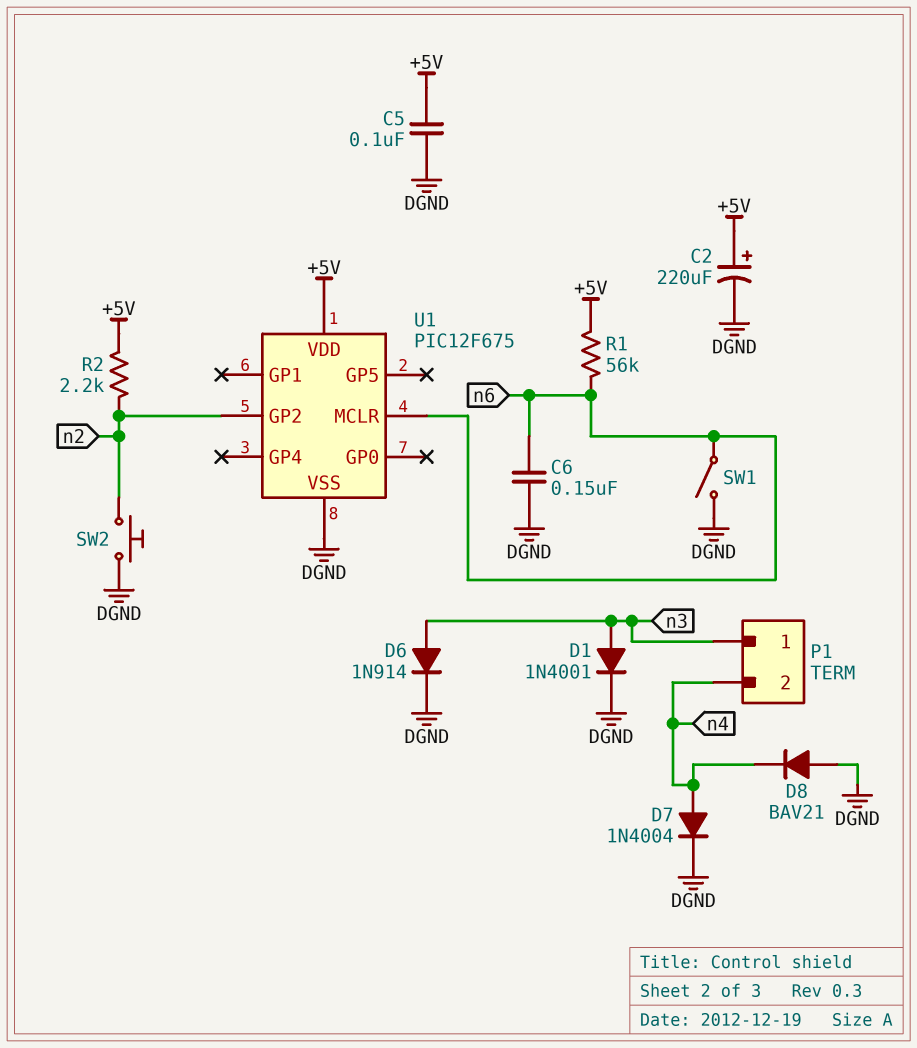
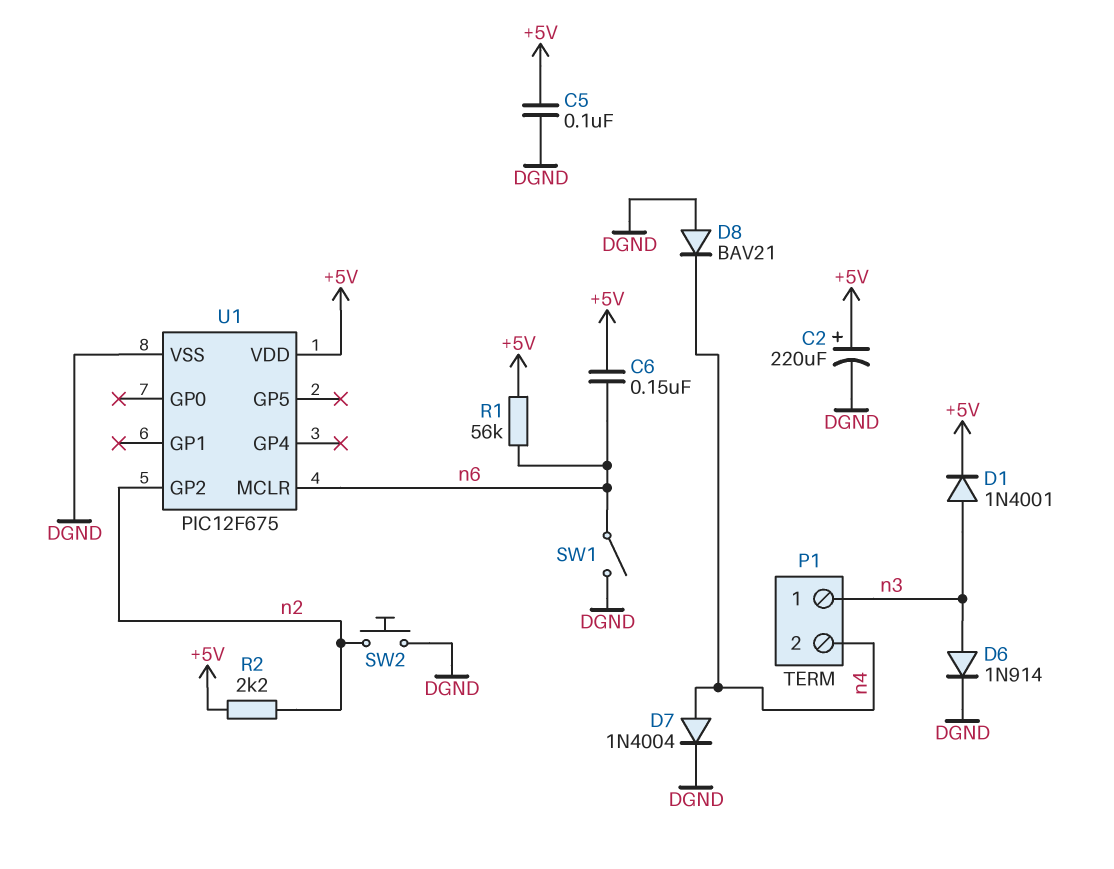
C6: 150nF (DGND, n6) -> 150nF (+5V, n6)
D1: diode 1N4001 (A n3, K DGND) -> diode 1N4001 (A n3, K +5V)

